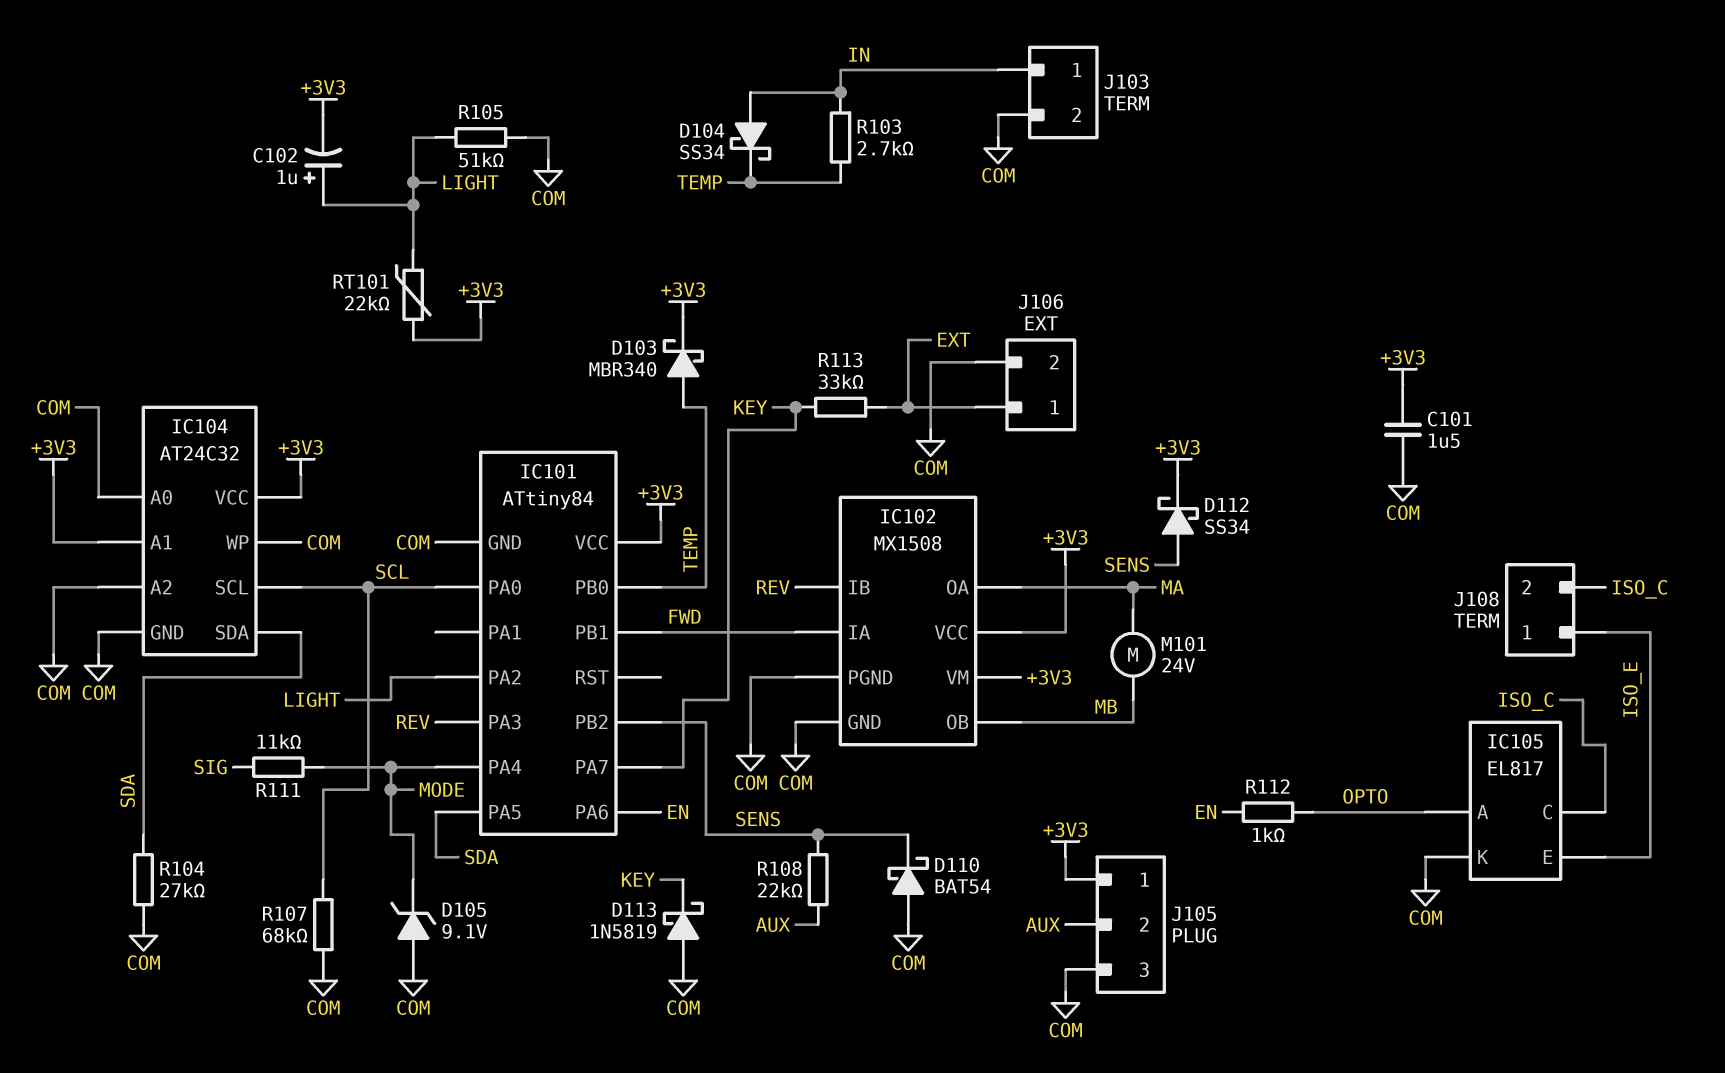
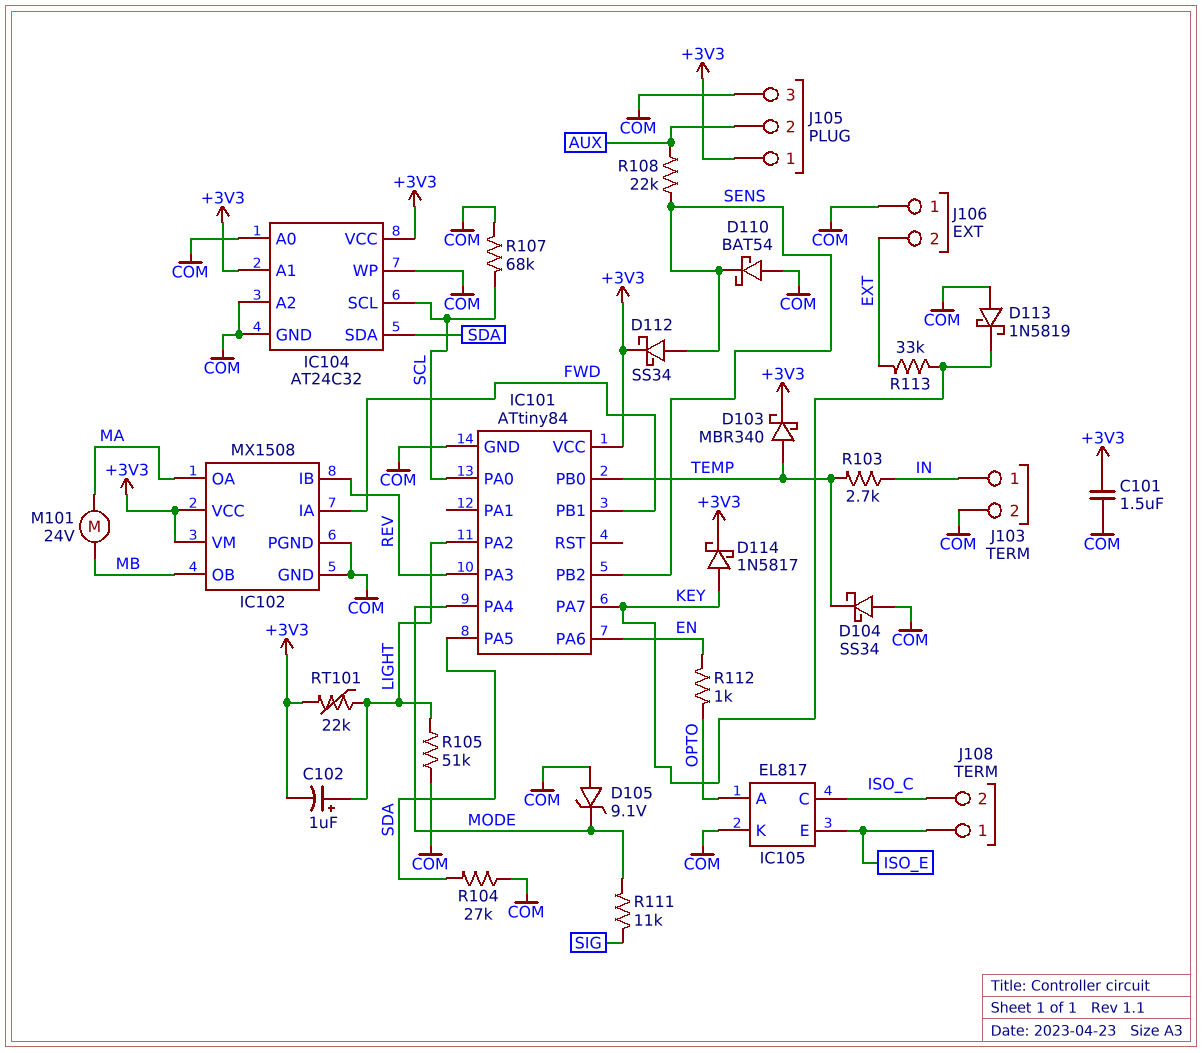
D104: schottky SS34 (A IN, K TEMP) -> schottky SS34 (A COM, K TEMP)
D114: none -> schottky 1N5817 (A KEY, K +3V3)
J106 pin 1: EXT -> COM
J106 pin 2: COM -> EXT

